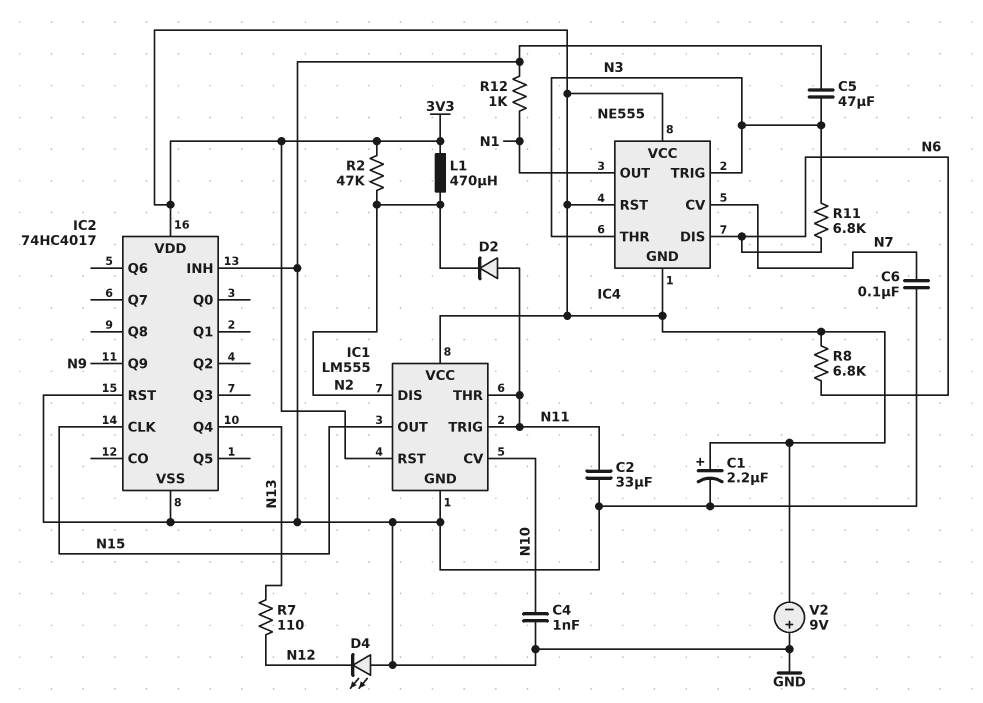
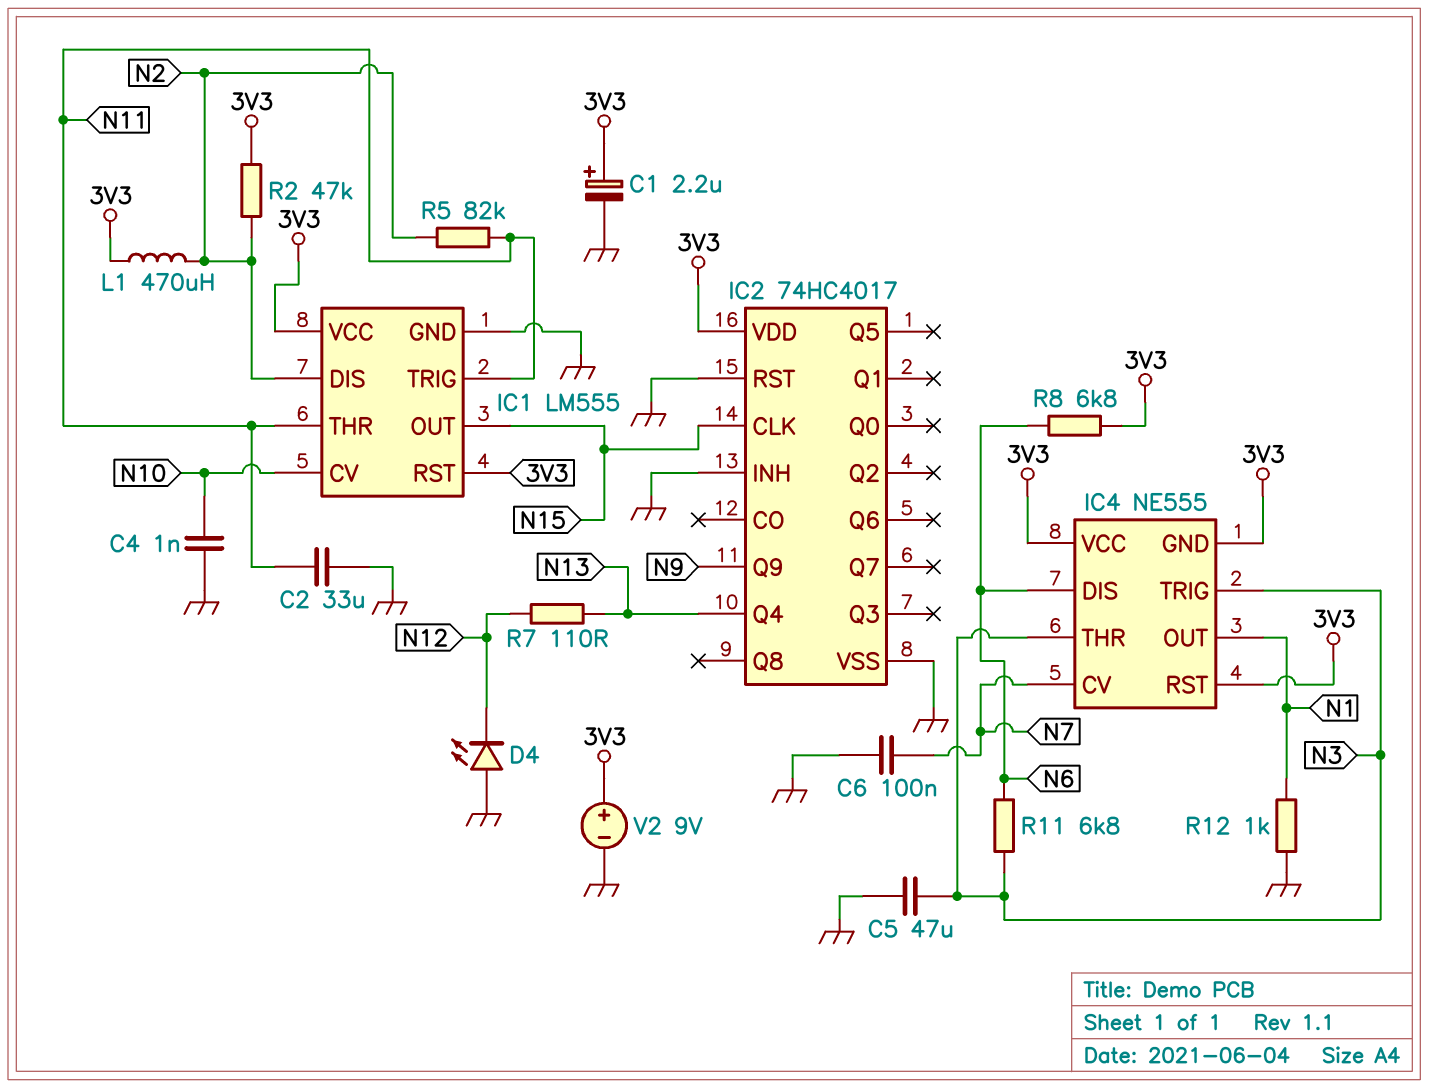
D2: diode (A N11, K N2) -> none
R5: none -> 82k (N2, N11)
V2: 9V (plus GND, minus 3V3) -> 9V (plus 3V3, minus GND)

